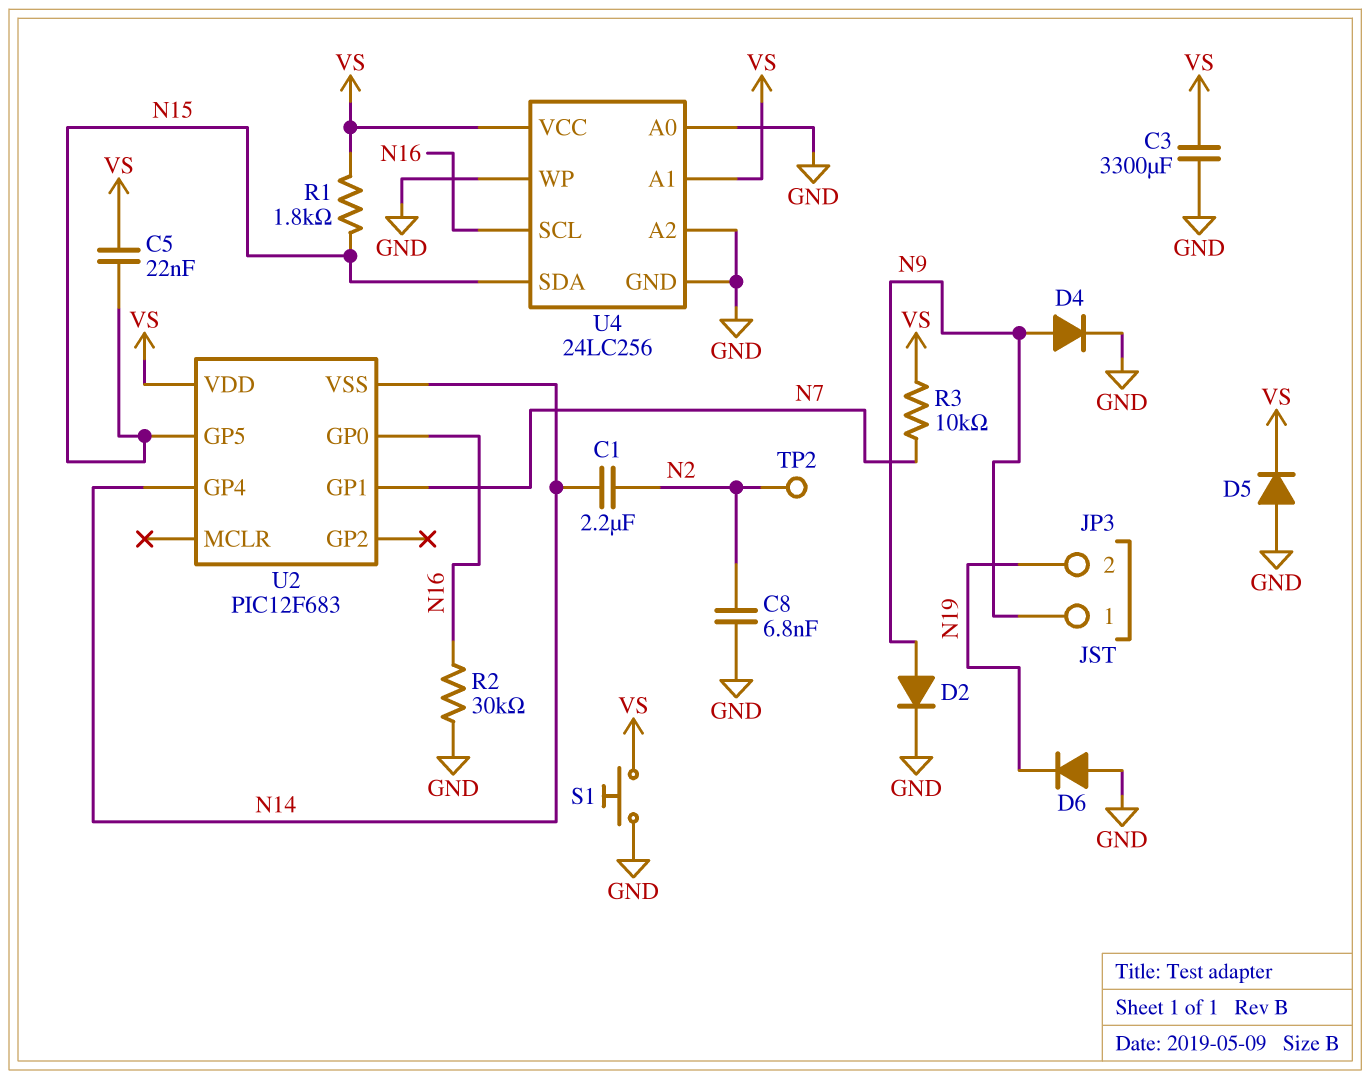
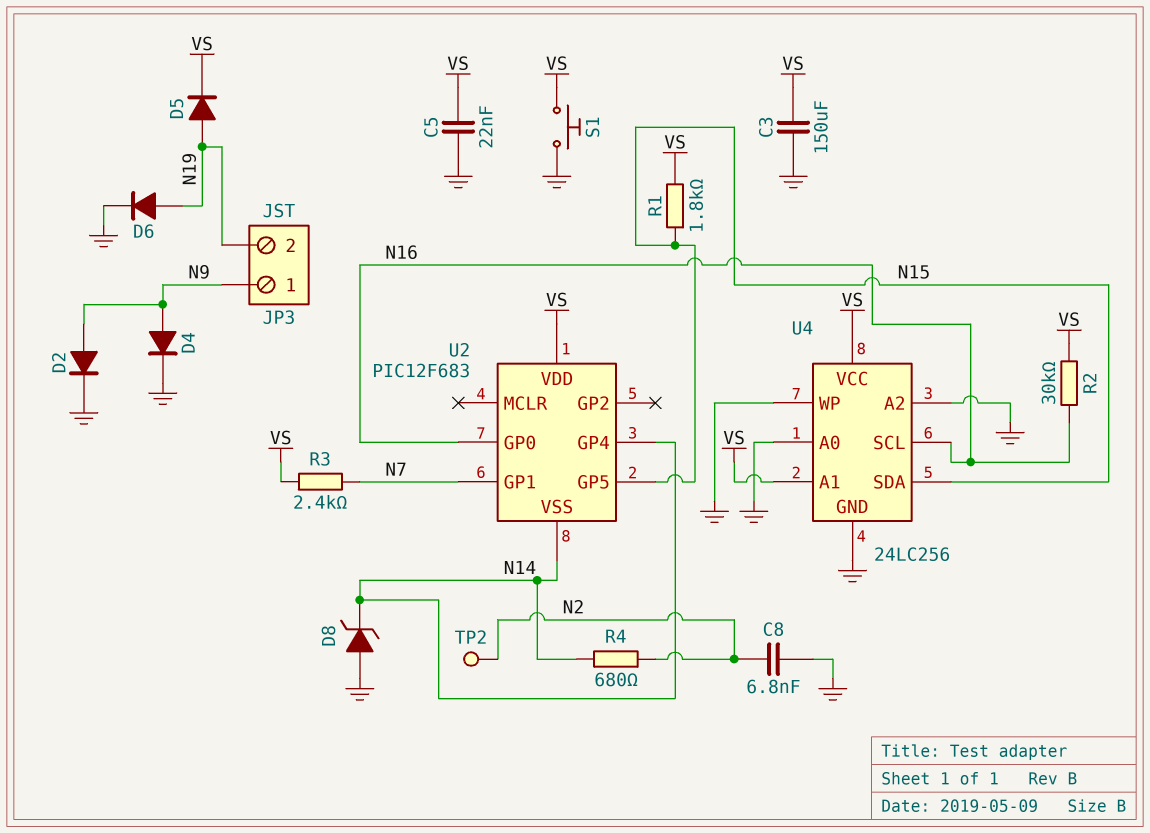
C1: 2.2uF (N2, N14) -> none
C3: 3300uF (GND, VS) -> 150uF (GND, VS)
C5: 22nF (N15, VS) -> 22nF (GND, VS)
D5: diode (A GND, K VS) -> diode (A N19, K VS)
D6: diode (A GND, K N19) -> diode (A N19, K GND)
D8: none -> zener (A GND, K N14)
R2: 30k (GND, N16) -> 30k (N16, VS)
R3: 10k (N7, VS) -> 2.4k (N7, VS)
R4: none -> 680 (N2, N14)

